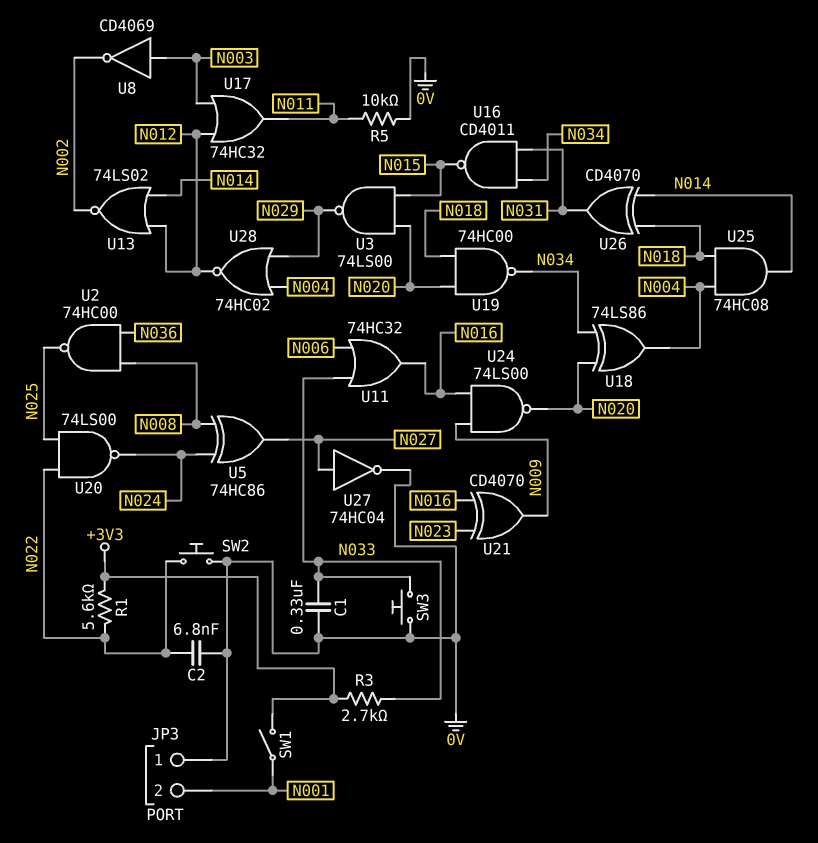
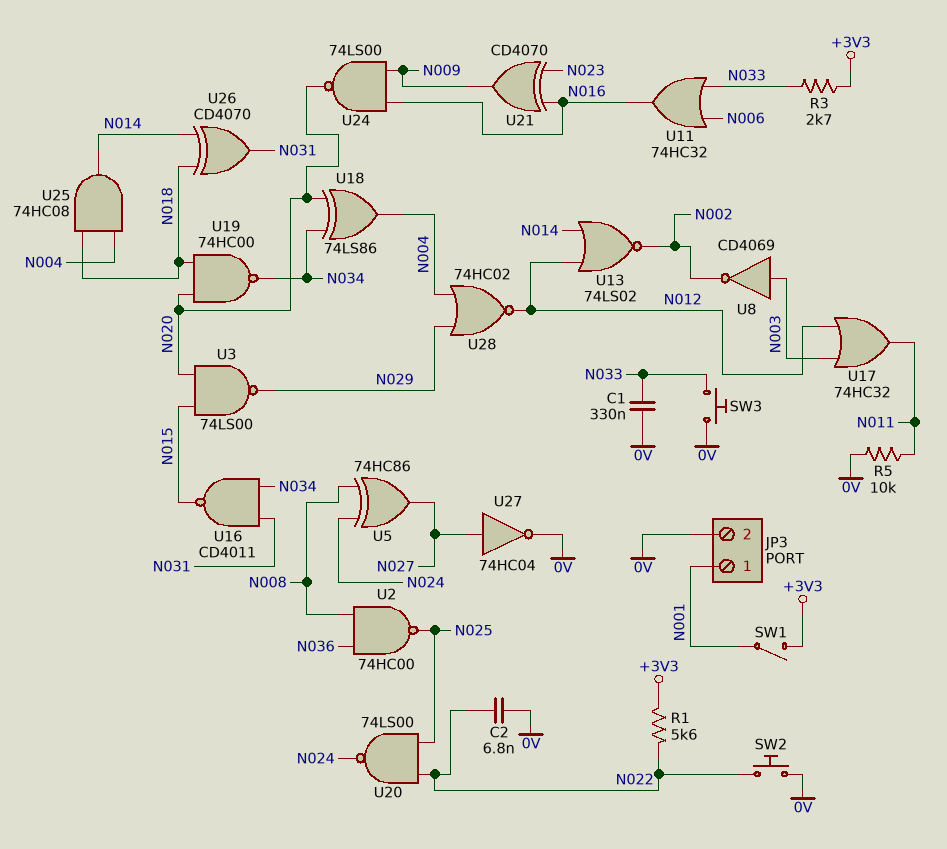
JP3 pin 1: 0V -> N001
JP3 pin 2: N001 -> 0V

